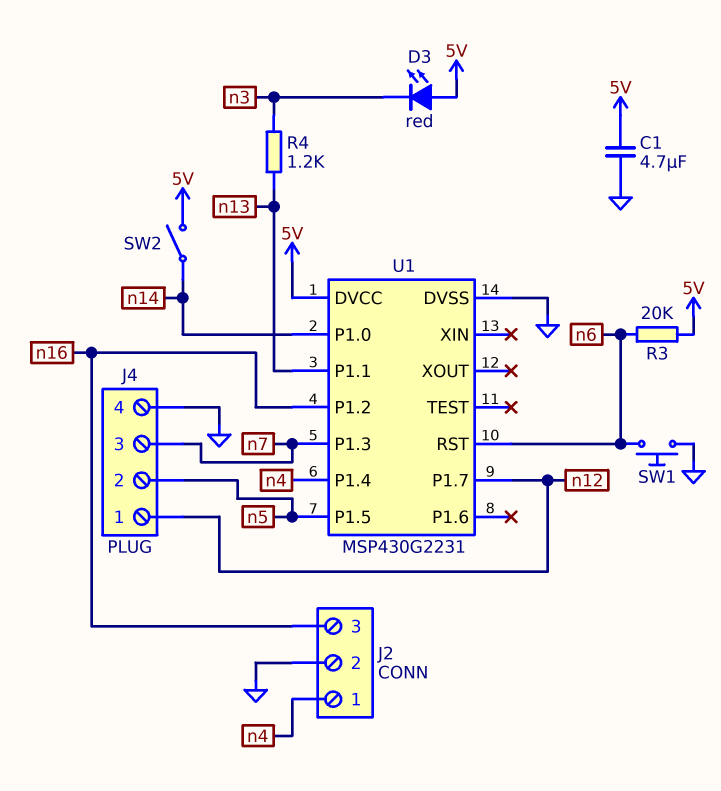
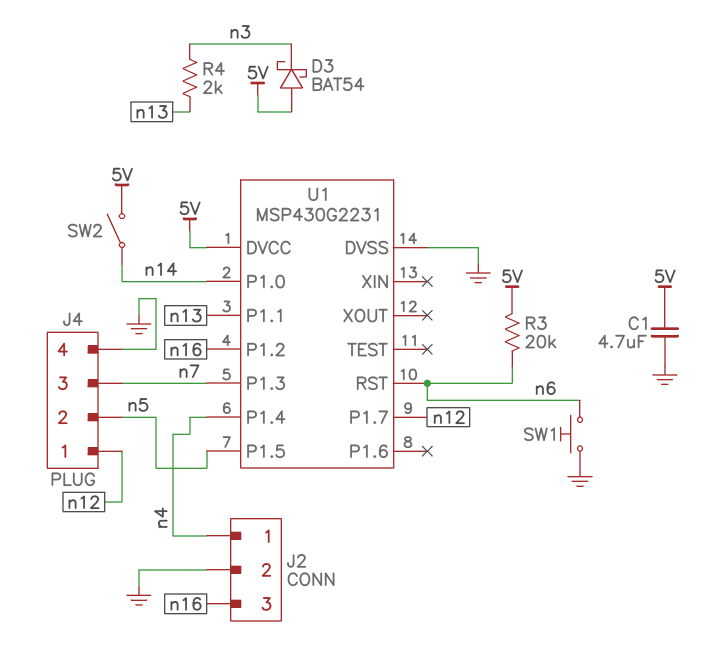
D3: LED red (A 5V, K n3) -> schottky BAT54 (A 5V, K n3)
R4: 1.2k (n3, n13) -> 2k (n3, n13)

